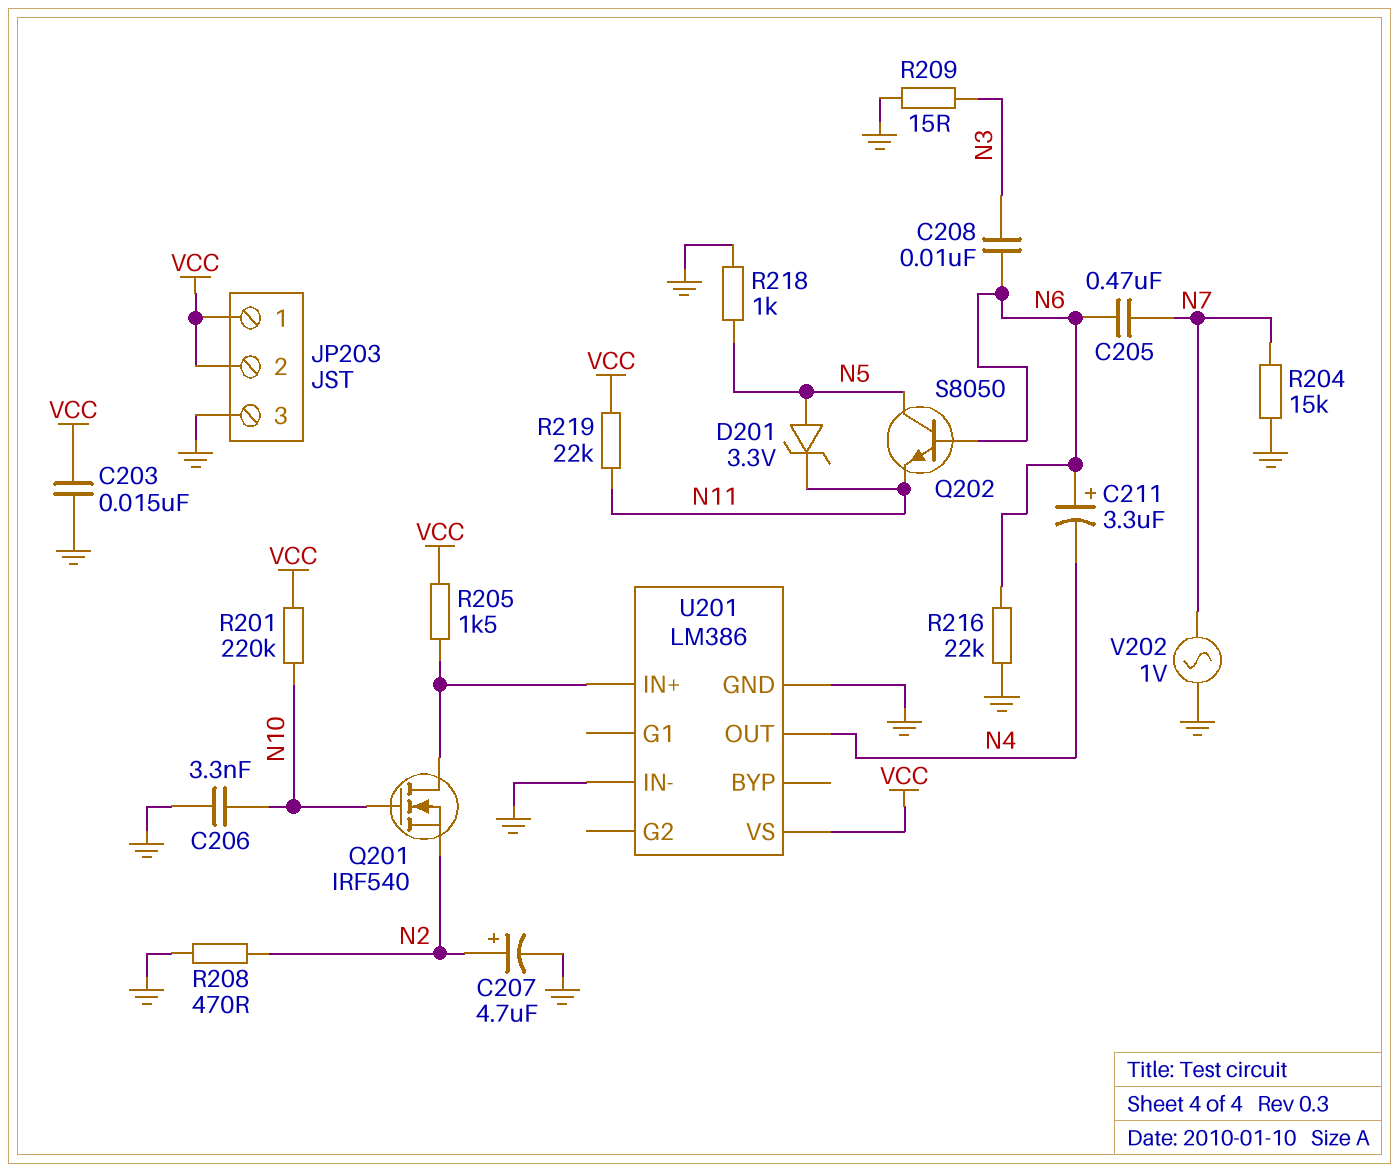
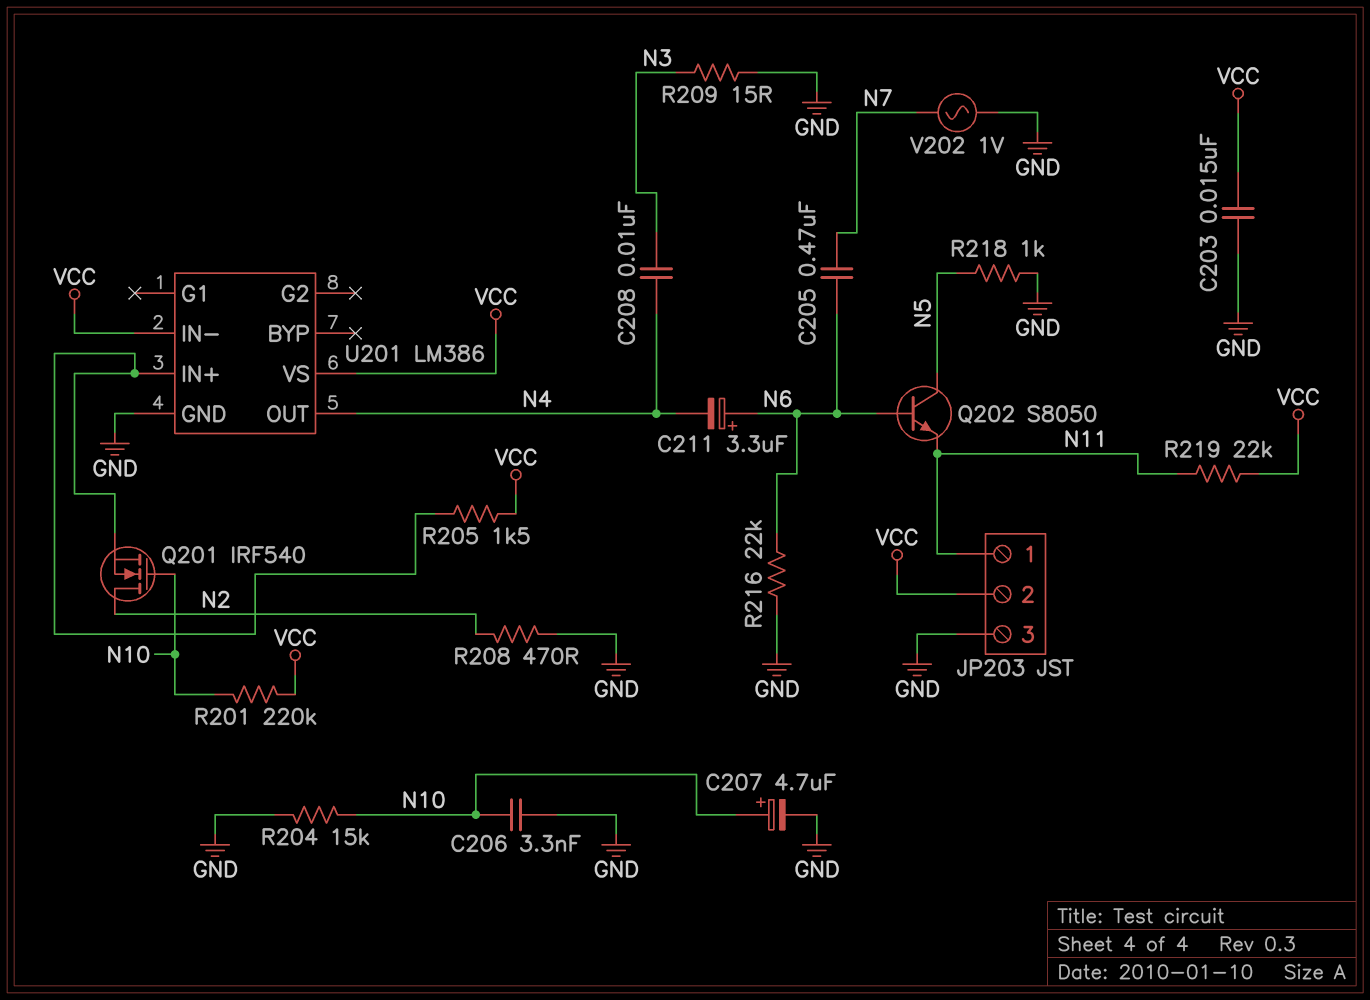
C207: 4.7uF (plus N2, minus GND) -> 4.7uF (plus N10, minus GND)
C208: 10nF (N3, N6) -> 10nF (N3, N4)
D201: zener 3.3V (A N5, K N11) -> none
JP203 pin 1: VCC -> N11
Q201: NMOS IRF540 (G N10, D U201/IN+, S N2) -> NMOS IRF540 (G N10, D N2, S U201/IN+)
R204: 15k (GND, N7) -> 15k (GND, N10)
U201 pin IN-: GND -> VCC

